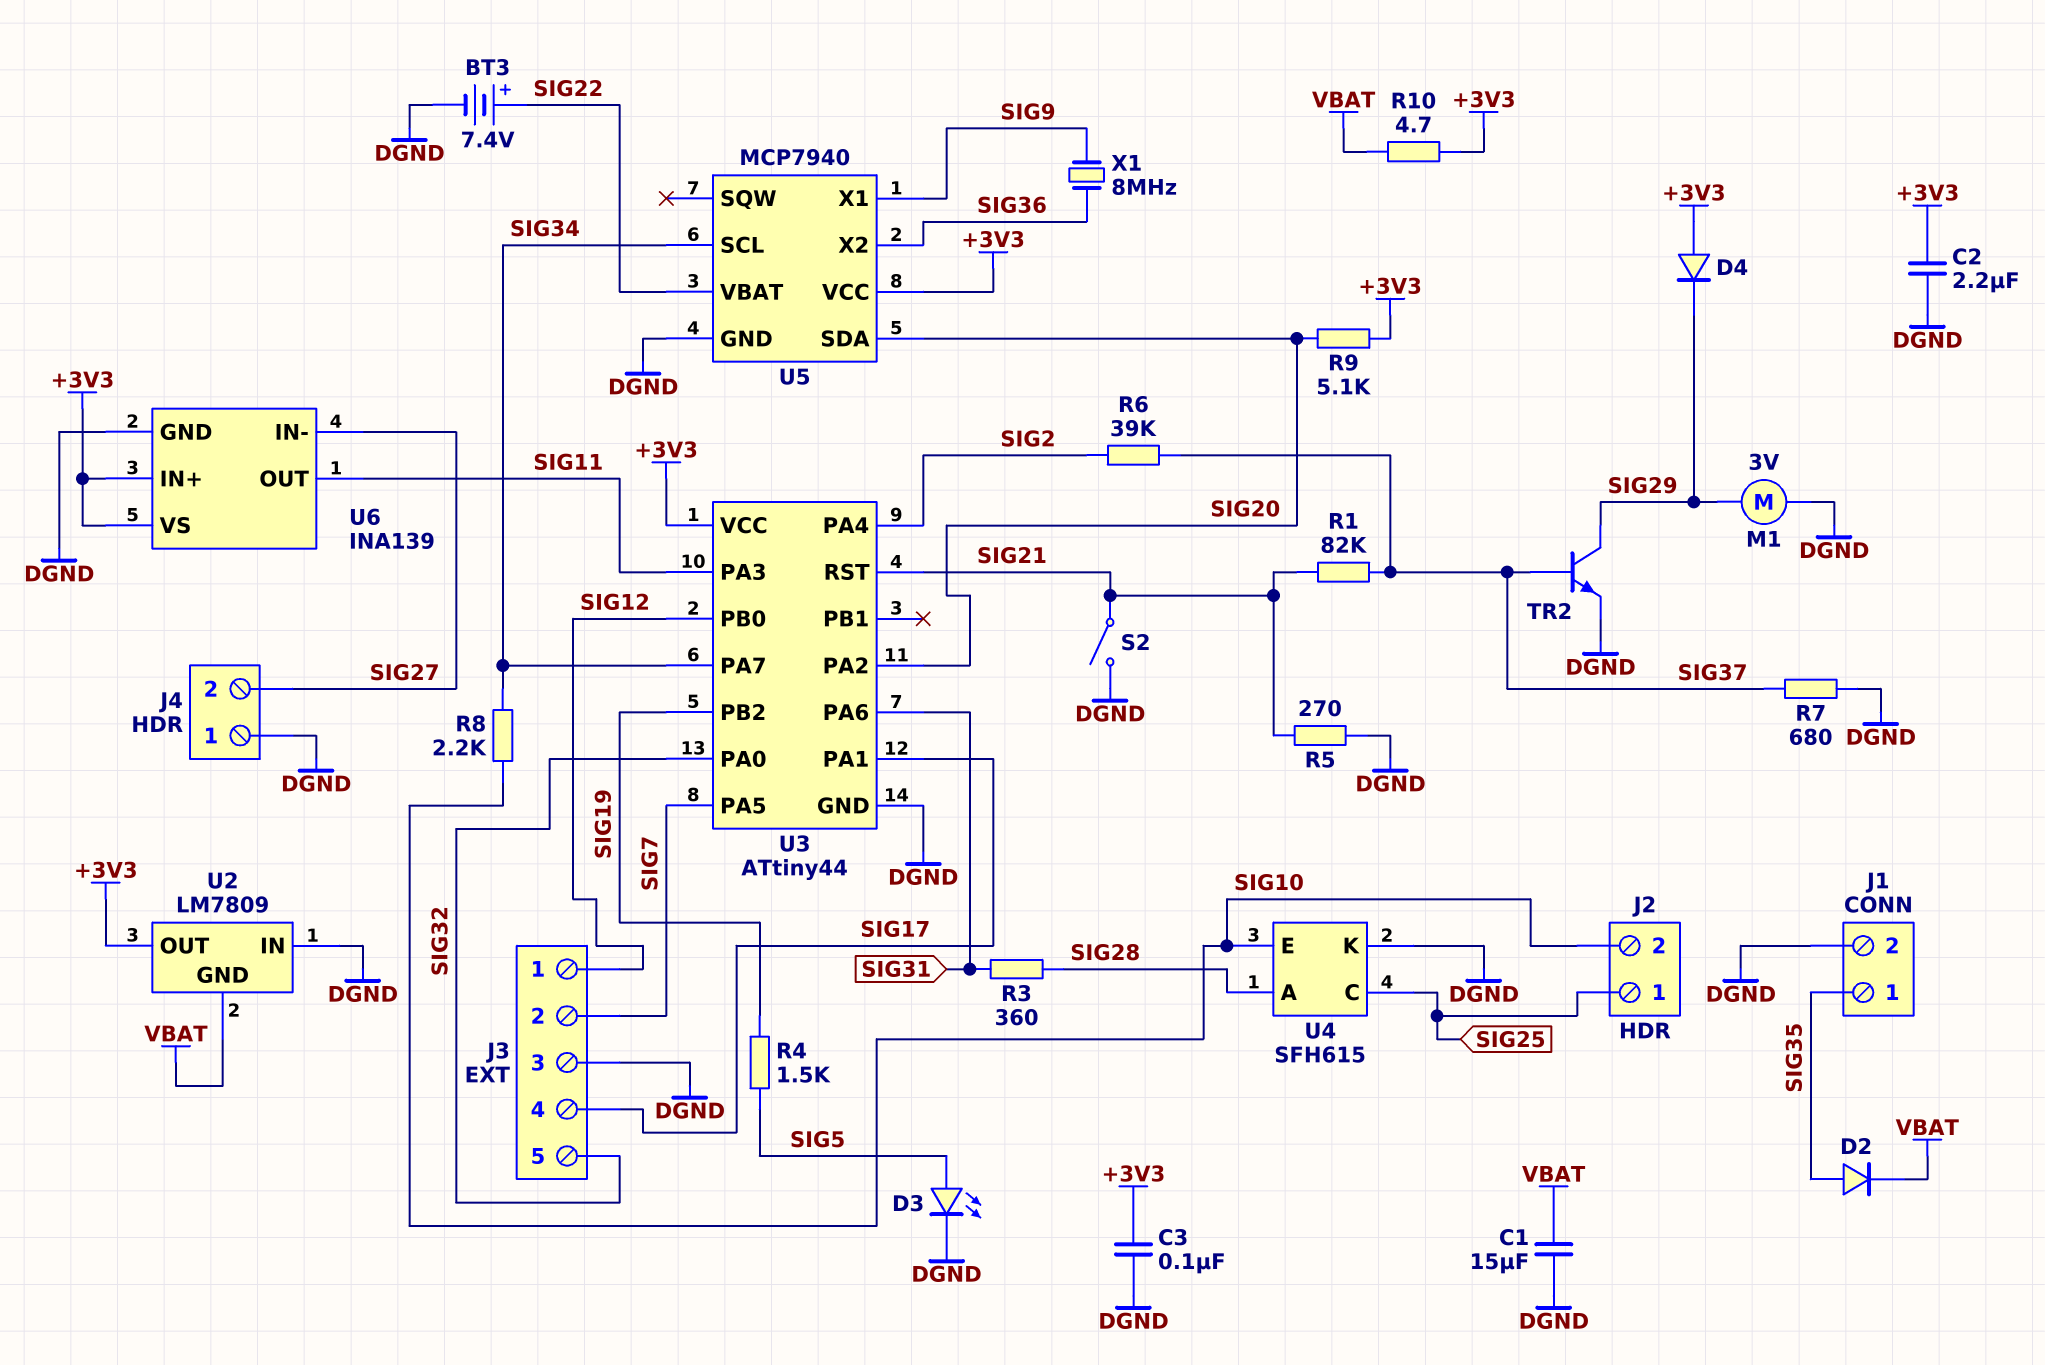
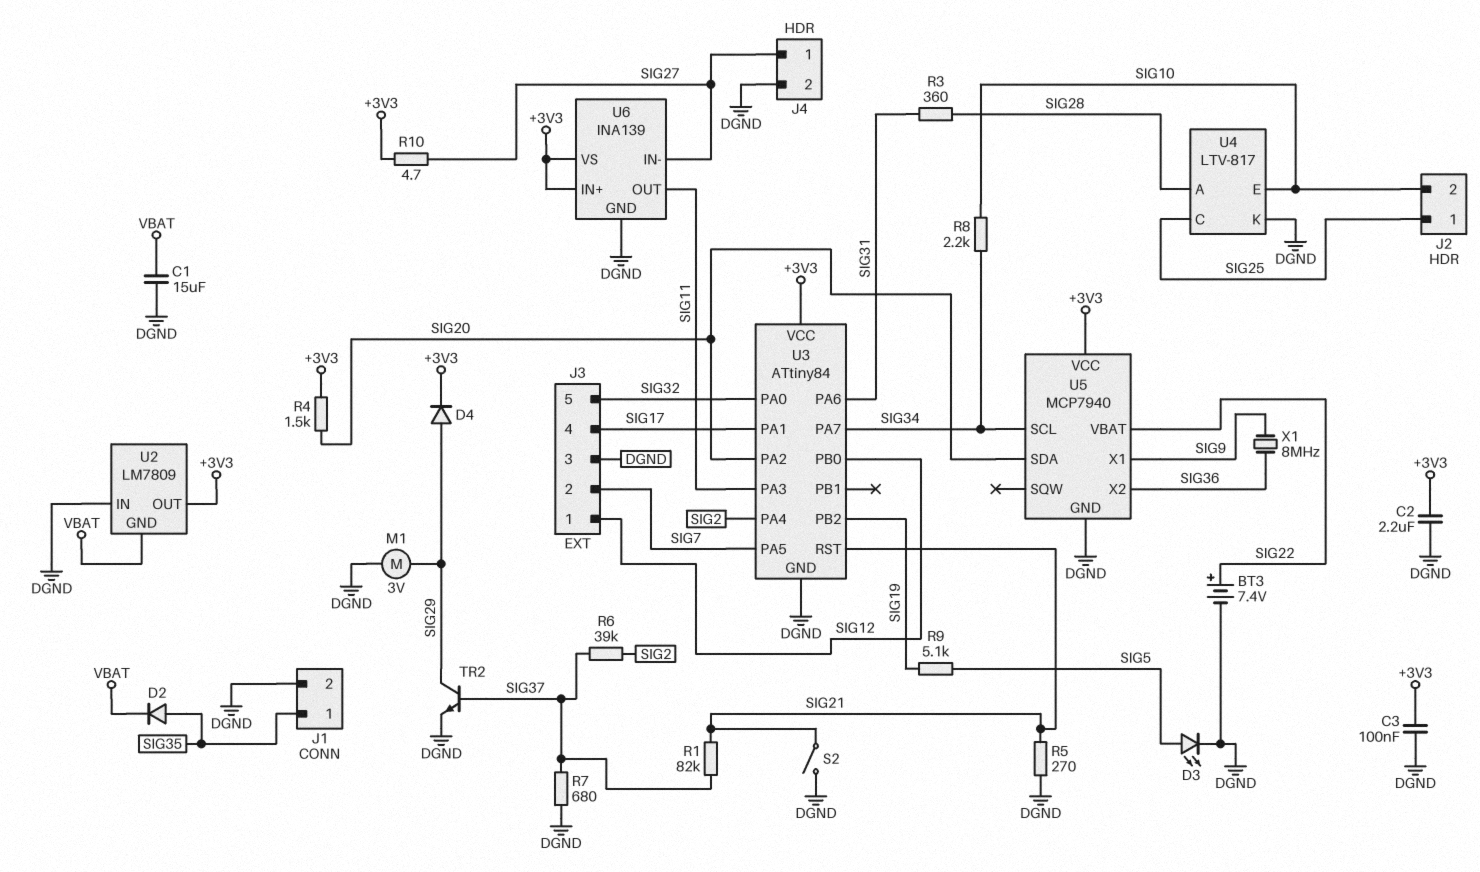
D4: diode (A +3V3, K SIG29) -> diode (A SIG29, K +3V3)
J4 pin 1: DGND -> SIG27
J4 pin 2: SIG27 -> DGND
R4: 1.5k (SIG5, SIG19) -> 1.5k (+3V3, SIG20)
R9: 5.1k (+3V3, SIG20) -> 5.1k (SIG5, SIG19)
R10: 4.7 (+3V3, VBAT) -> 4.7 (+3V3, SIG27)
U3: ATtiny44 -> ATtiny84
U4: SFH615 -> LTV-817

